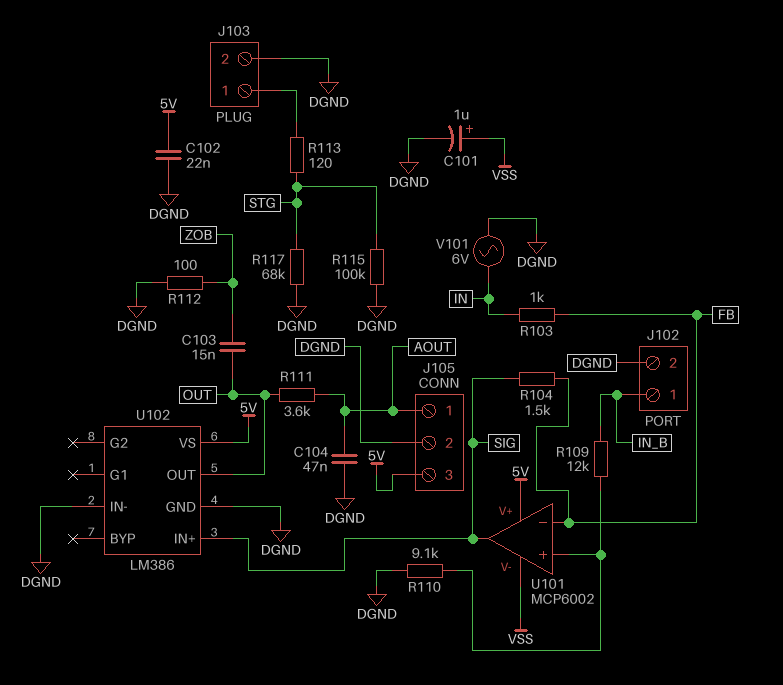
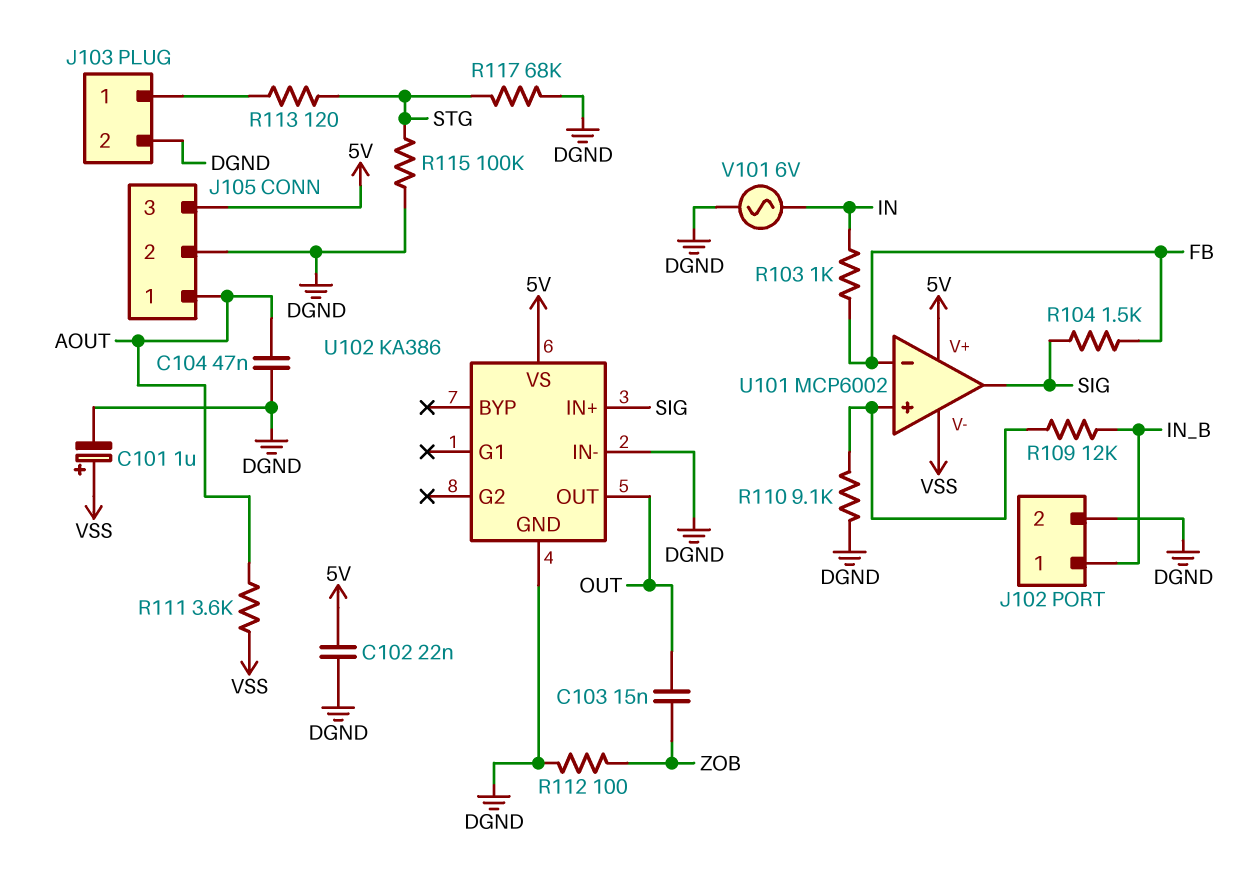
R111: 3.6k (AOUT, OUT) -> 3.6k (AOUT, VSS)
U102: LM386 -> KA386

